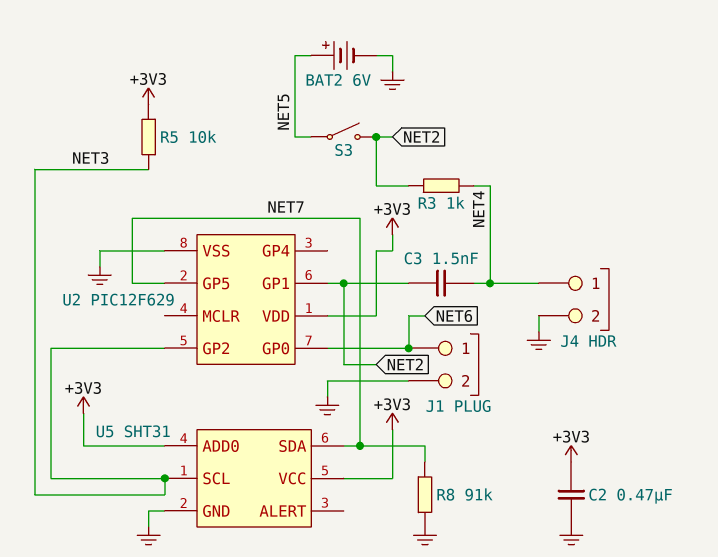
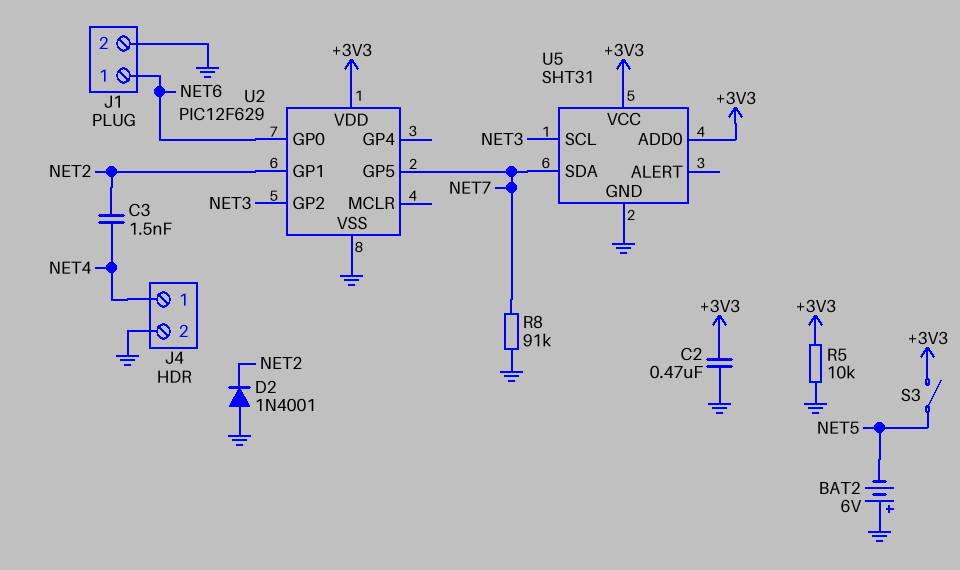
BAT2: 6V (plus NET5, minus GND) -> 6V (plus GND, minus NET5)
D2: none -> diode 1N4001 (A GND, K NET2)
R3: 1k (NET2, NET4) -> none
R5: 10k (+3V3, NET3) -> 10k (+3V3, GND)
S3: switch (NET2, NET5) -> switch (+3V3, NET5)

